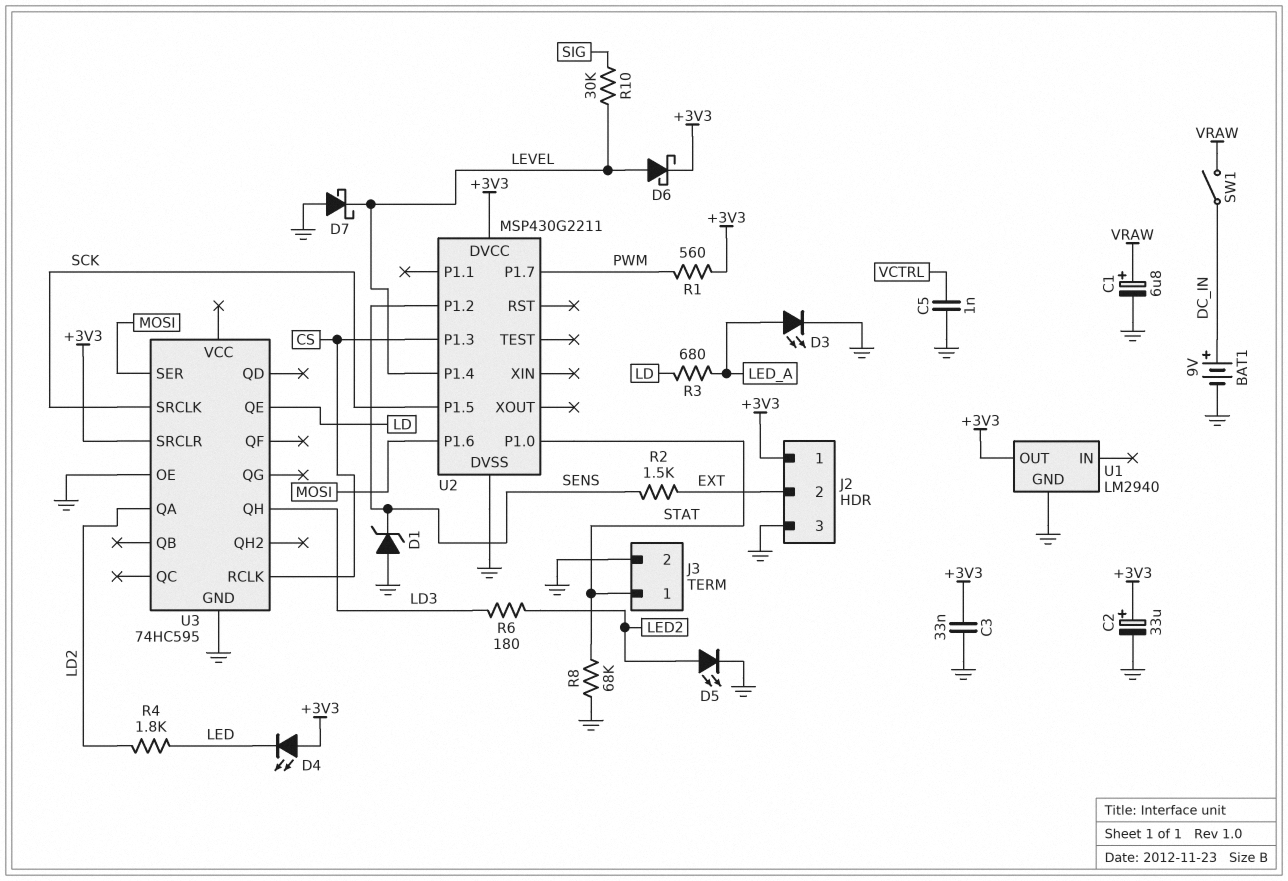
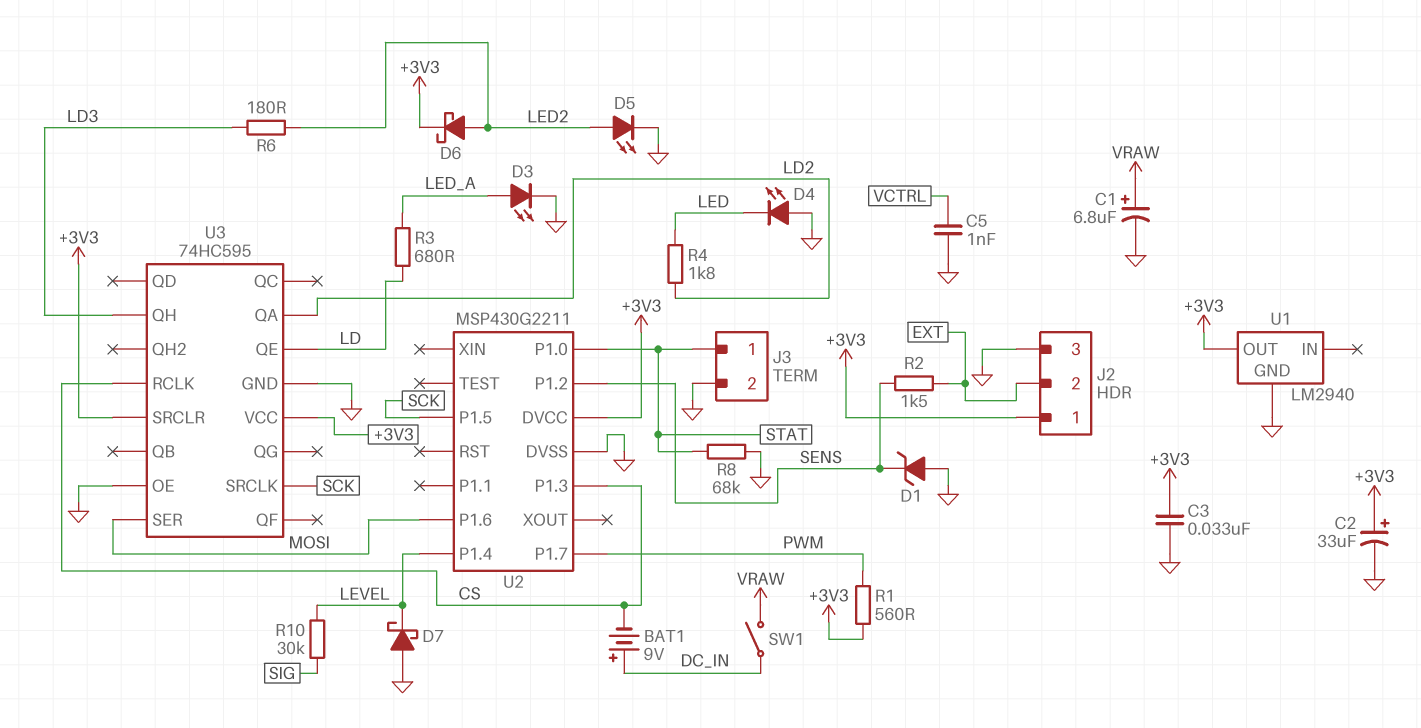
BAT1: 9V (plus DC_IN, minus GND) -> 9V (plus DC_IN, minus CS)
D4: LED (A +3V3, K LED) -> LED (A GND, K LED)
D6: schottky (A LEVEL, K +3V3) -> schottky (A LED2, K +3V3)
U3 pin VCC: none -> +3V3

